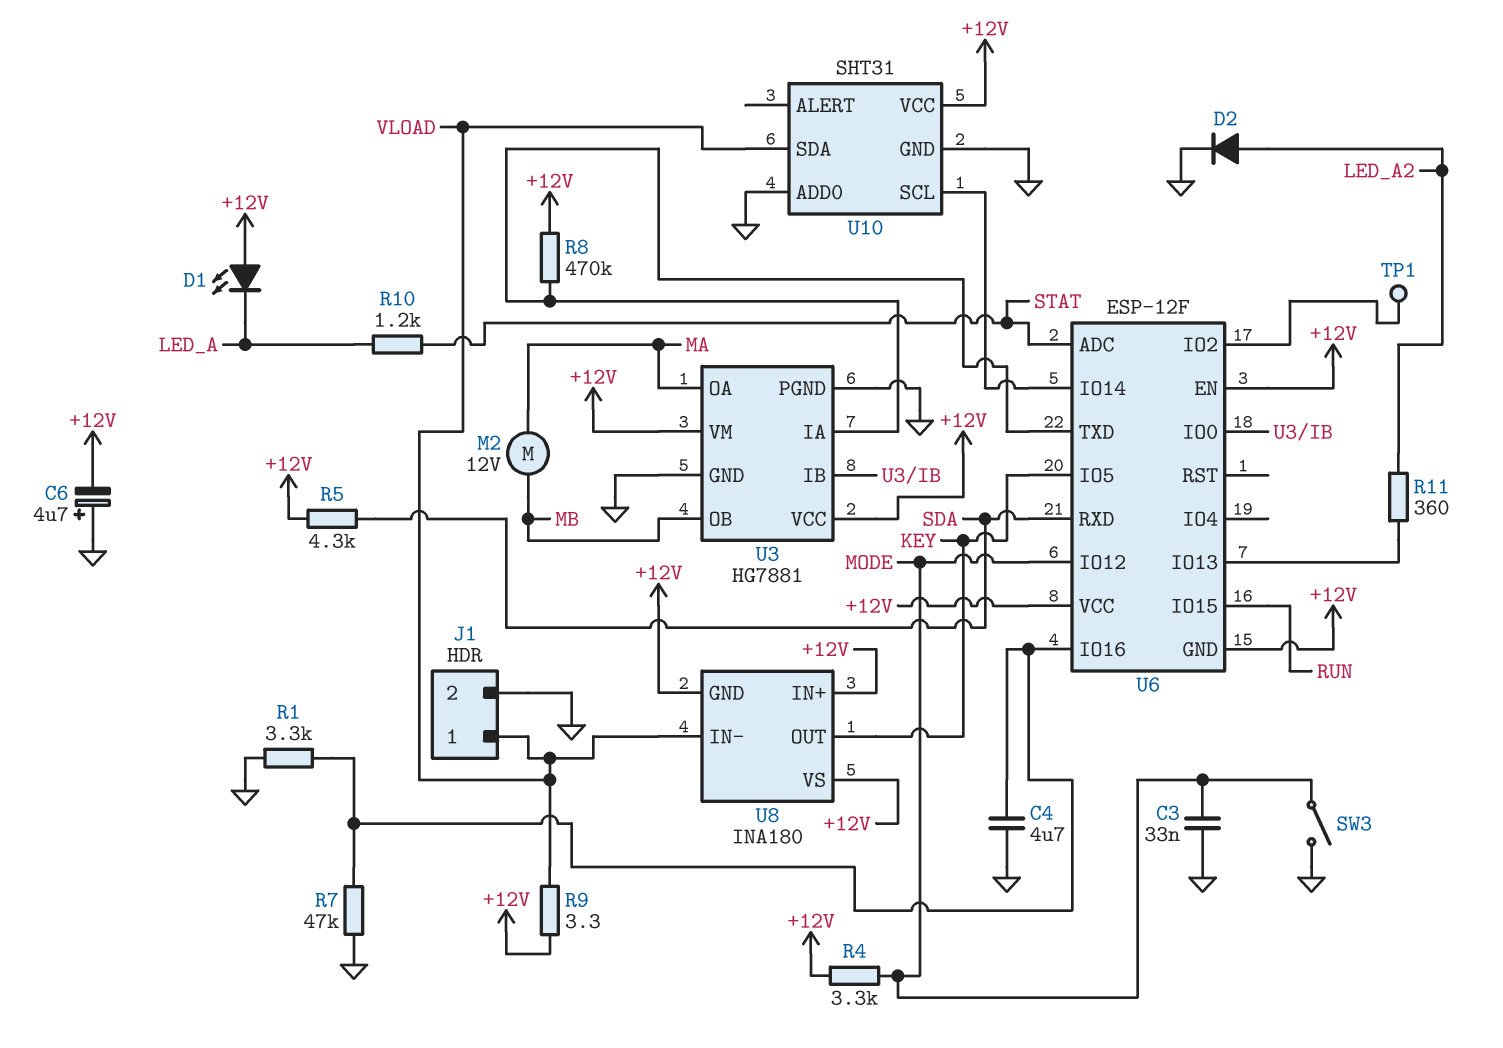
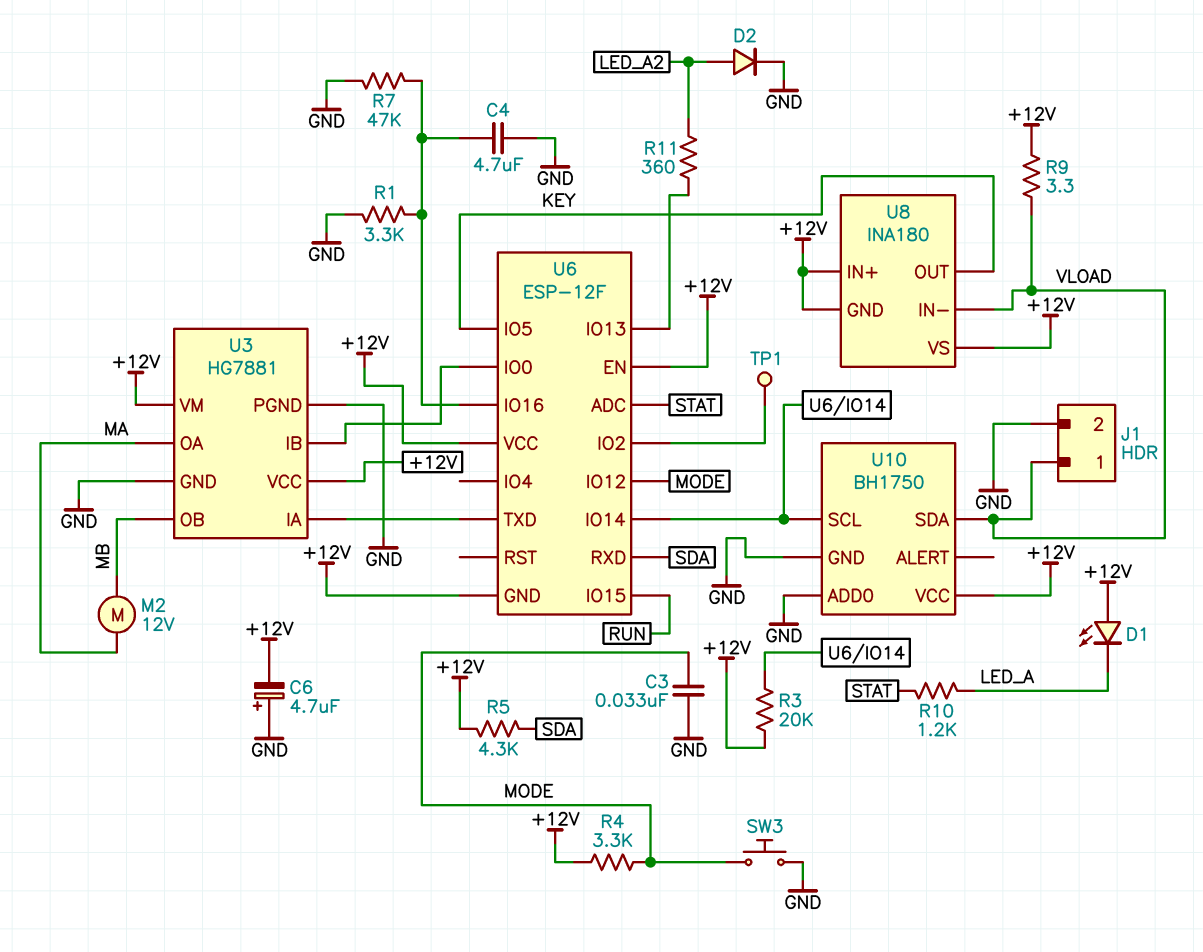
R3: none -> 20k (+12V, U6/IO14)
R8: 470k (+12V, U3/IA) -> none
SW3: switch (GND, MODE) -> button (GND, MODE)
U10: SHT31 -> BH1750

